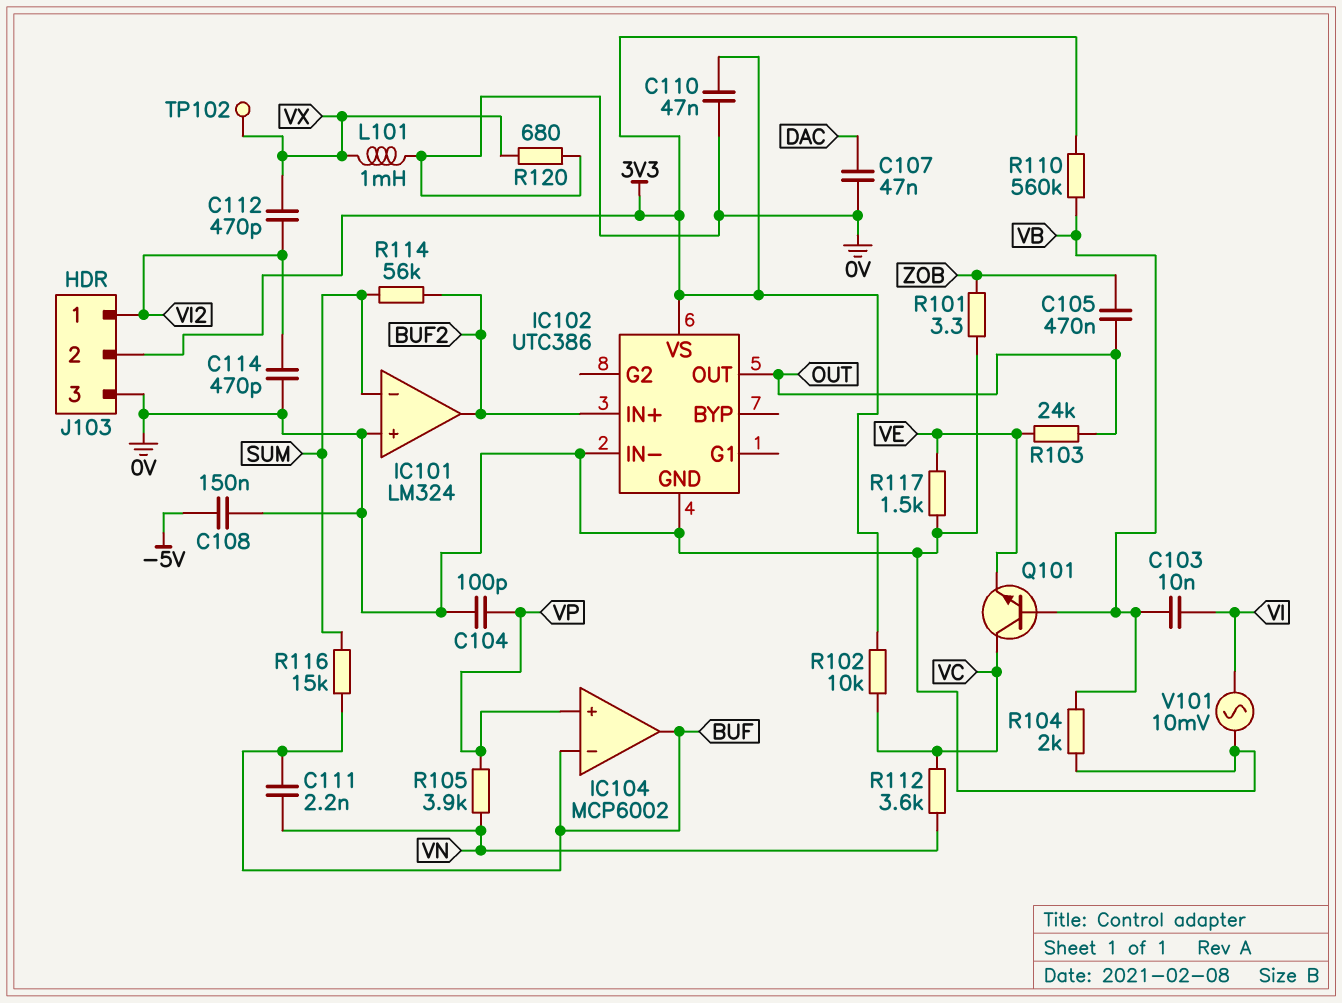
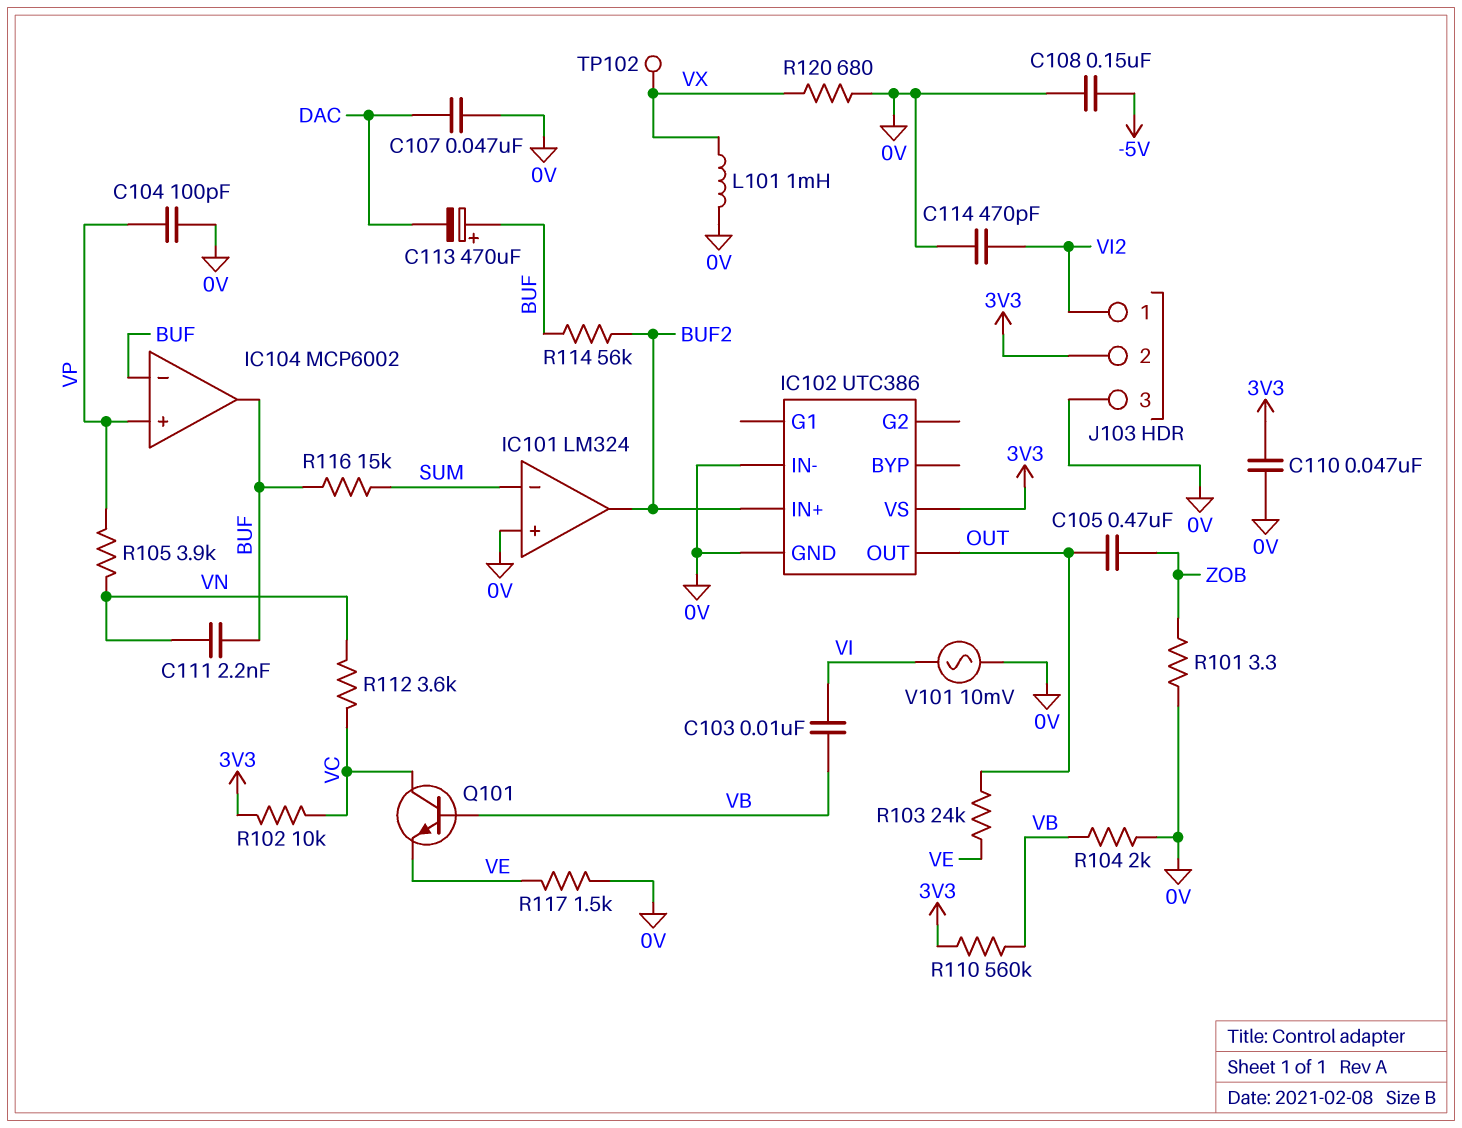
C112: 470pF (VI2, VX) -> none
C113: none -> 470uF (plus BUF, minus DAC)
R114: 56k (BUF2, SUM) -> 56k (BUF, BUF2)

